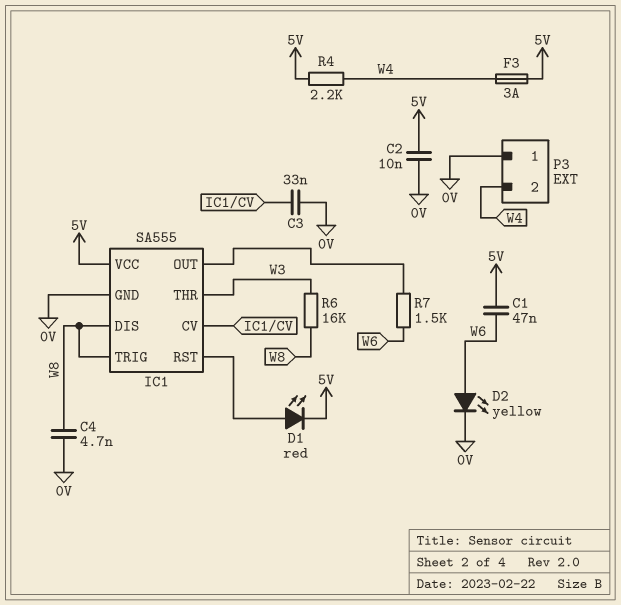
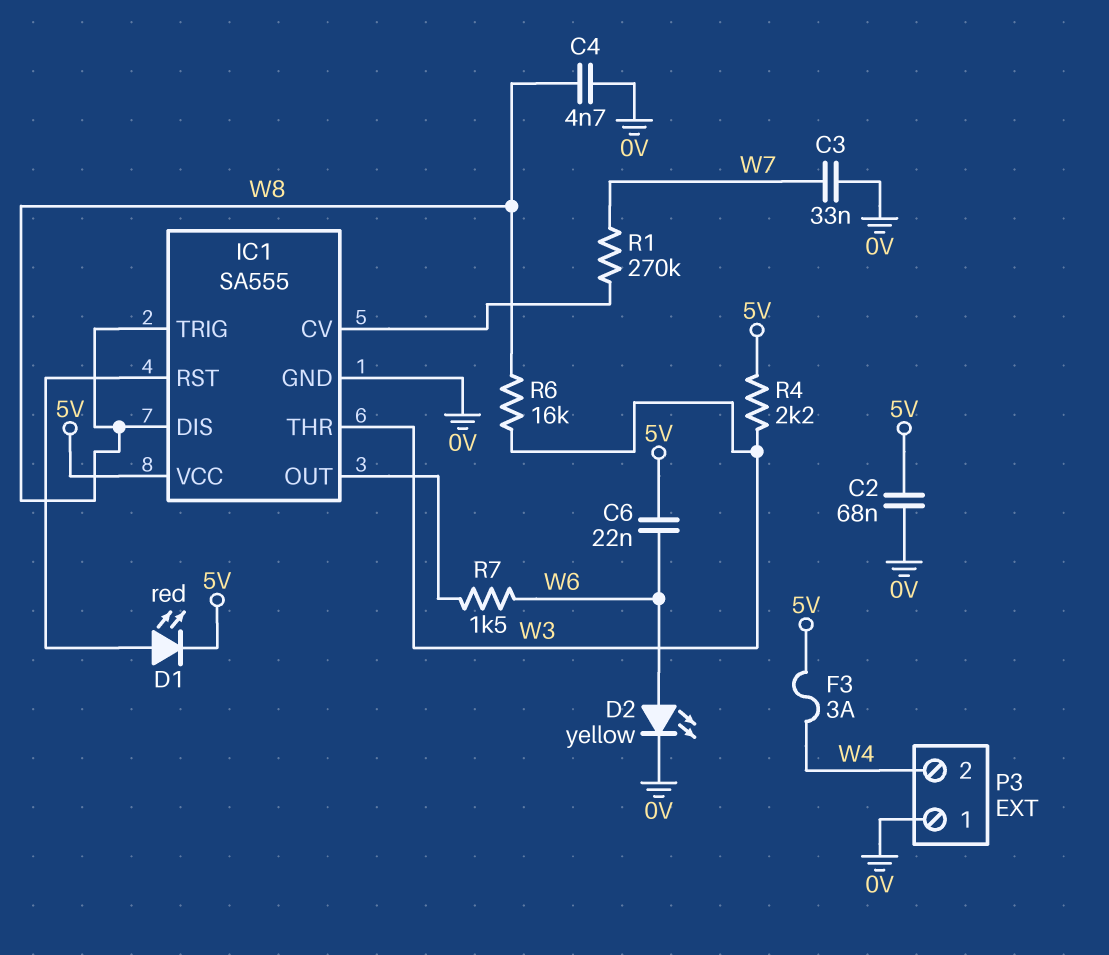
C1: 47nF (5V, W6) -> none
C2: 10nF (0V, 5V) -> 68nF (0V, 5V)
C3: 33nF (0V, IC1/CV) -> 33nF (0V, W7)
C6: none -> 22nF (5V, W6)
R1: none -> 270k (IC1/CV, W7)
R4: 2.2k (5V, W4) -> 2.2k (5V, W3)

